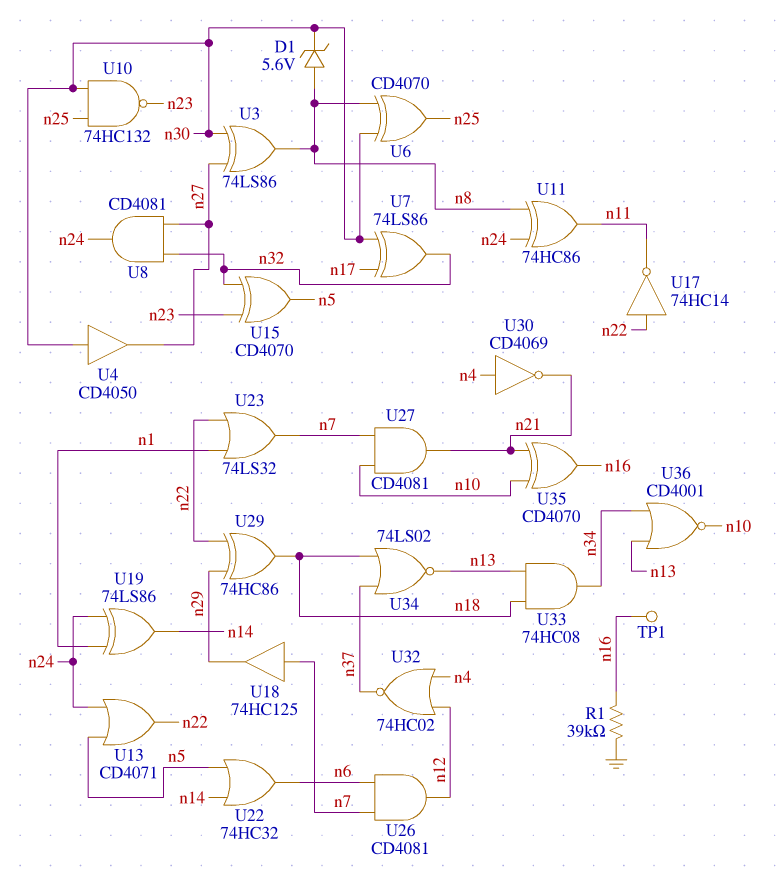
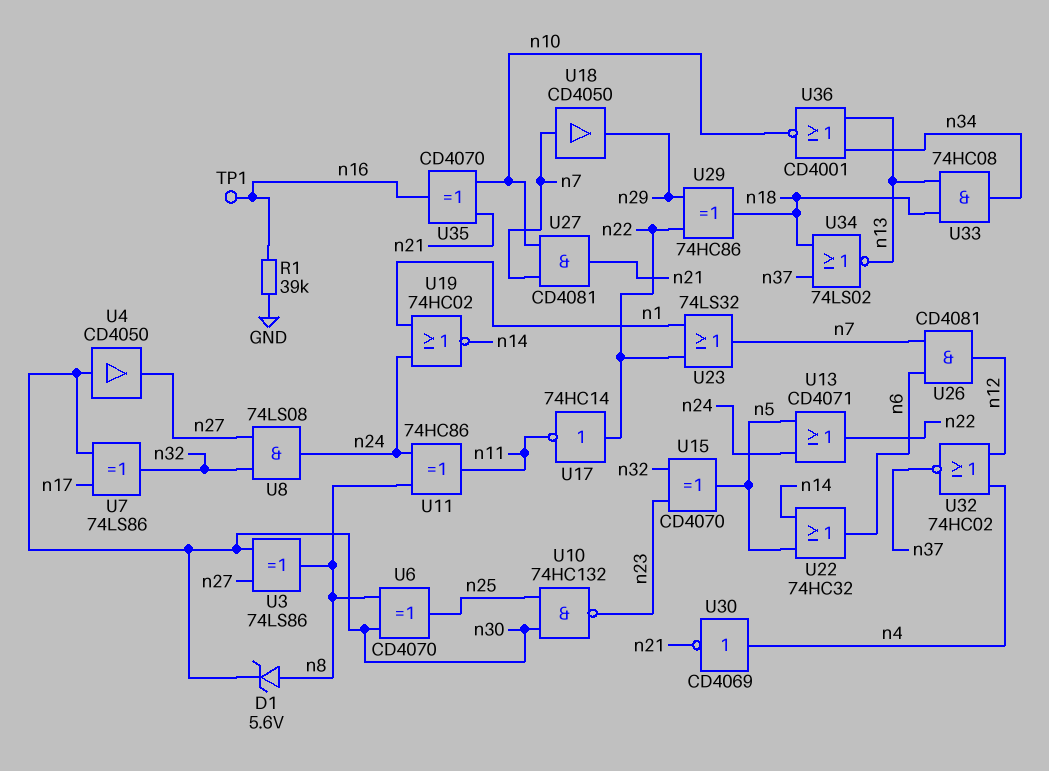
U8: AND CD4081 (in n27, in n32, out n24) -> AND 74LS08 (in n27, in n32, out n24)
U18: buffer 74HC125 (in n7, out n29) -> buffer CD4050 (in n7, out n29)
U19: XOR 74LS86 (in n1, in n24, out n14) -> NOR 74HC02 (in n1, in n24, out n14)

